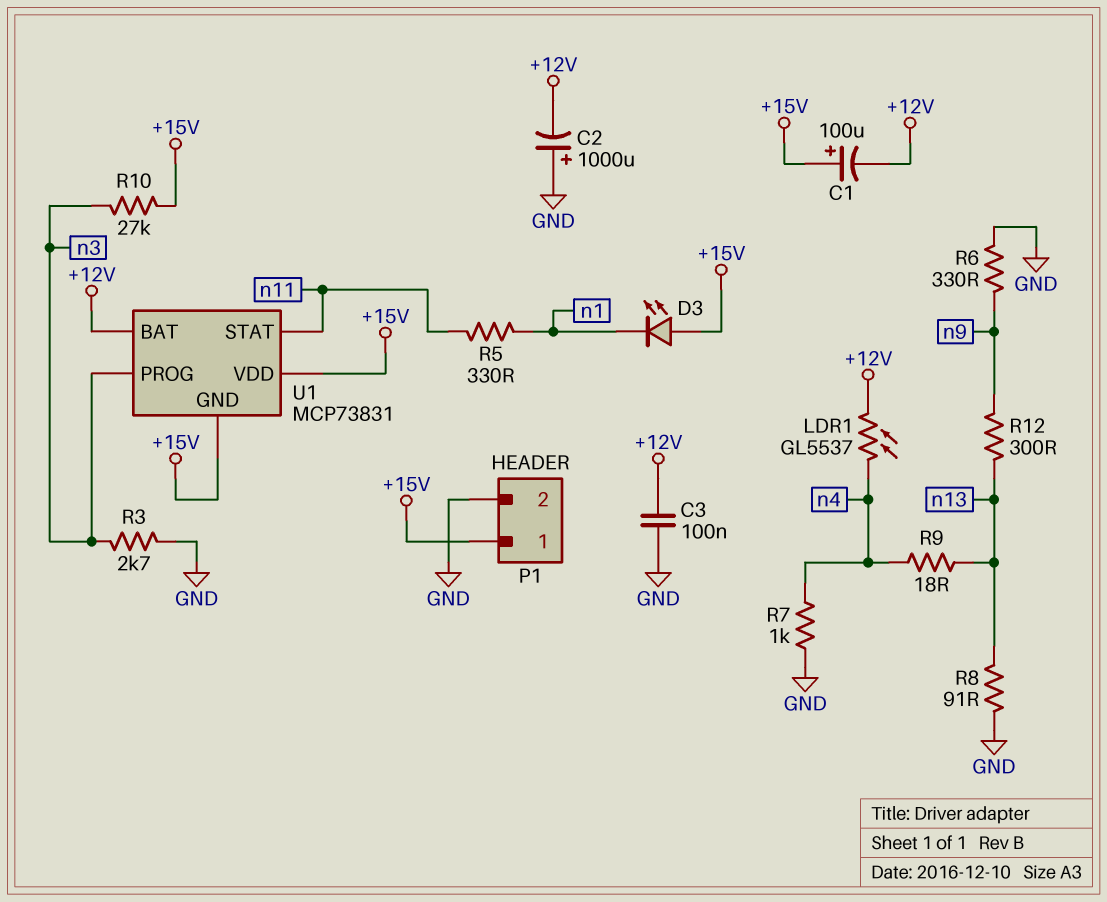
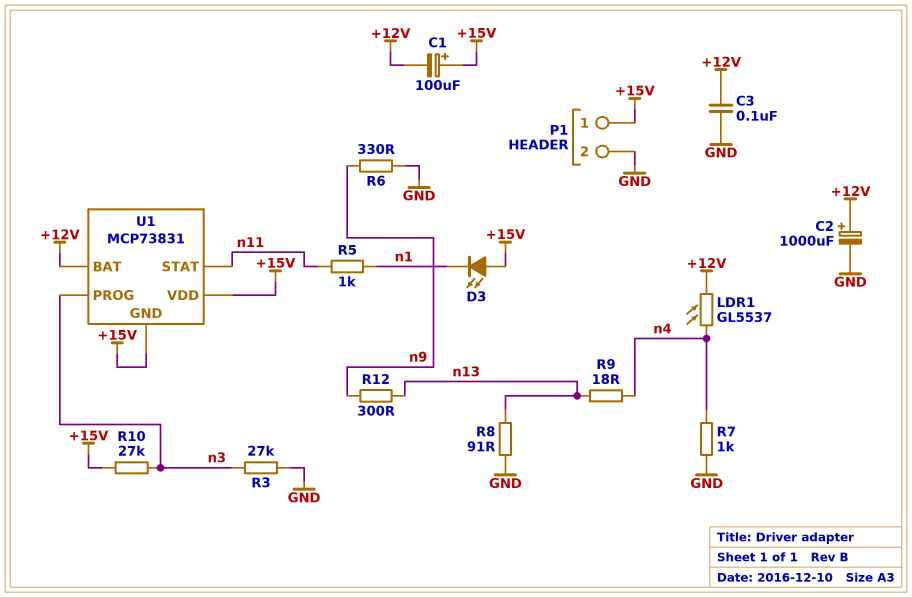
C2: 1000uF (plus GND, minus +12V) -> 1000uF (plus +12V, minus GND)
R3: 2.7k (GND, n3) -> 27k (GND, n3)
R5: 330 (n1, n11) -> 1k (n1, n11)

